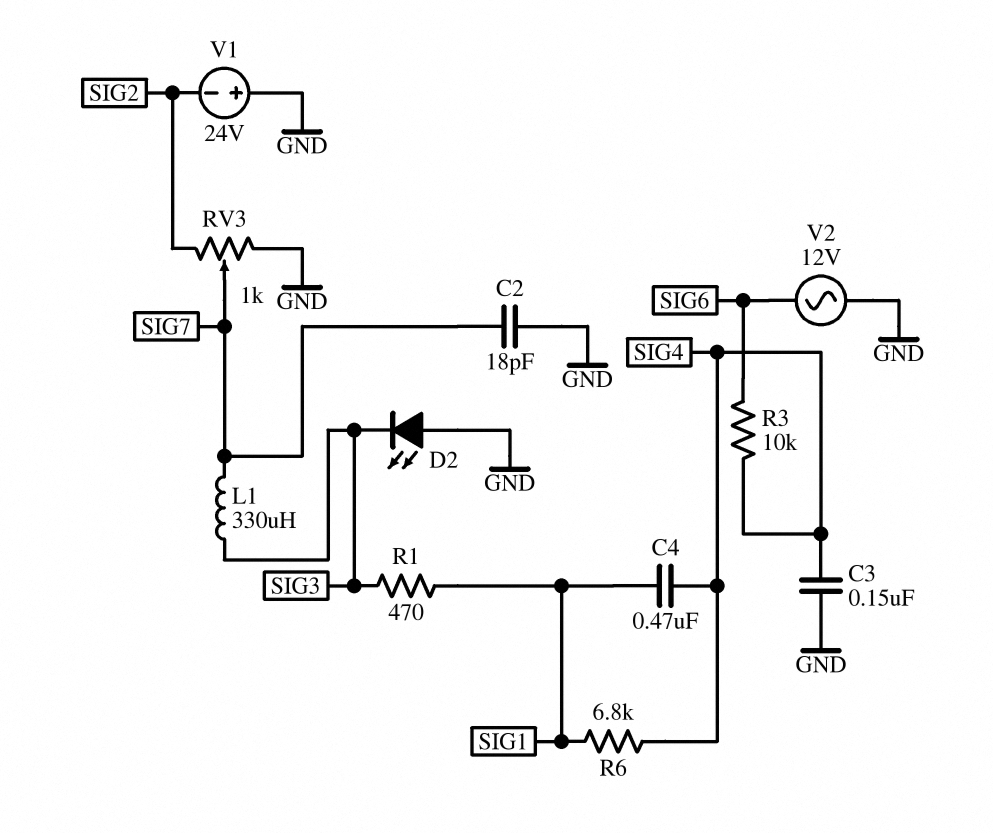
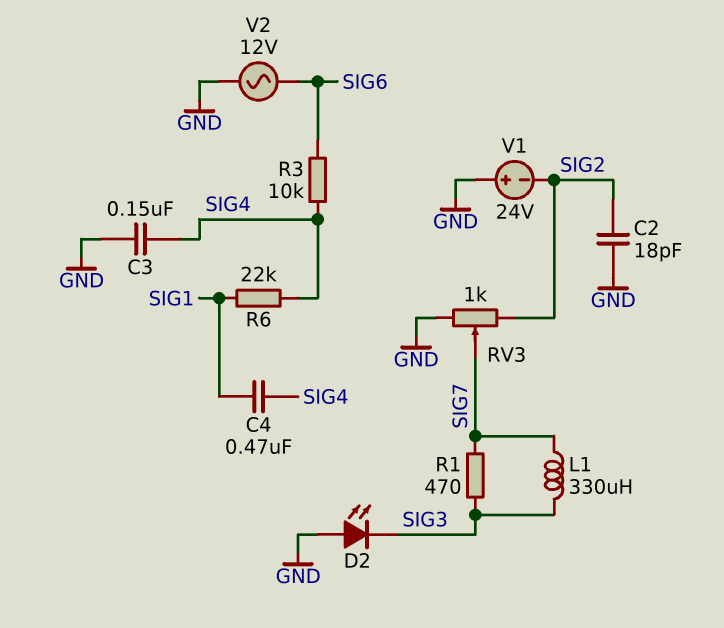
C2: 18pF (GND, SIG7) -> 18pF (GND, SIG2)
R1: 470 (SIG1, SIG3) -> 470 (SIG3, SIG7)
R6: 6.8k (SIG1, SIG4) -> 22k (SIG1, SIG4)

